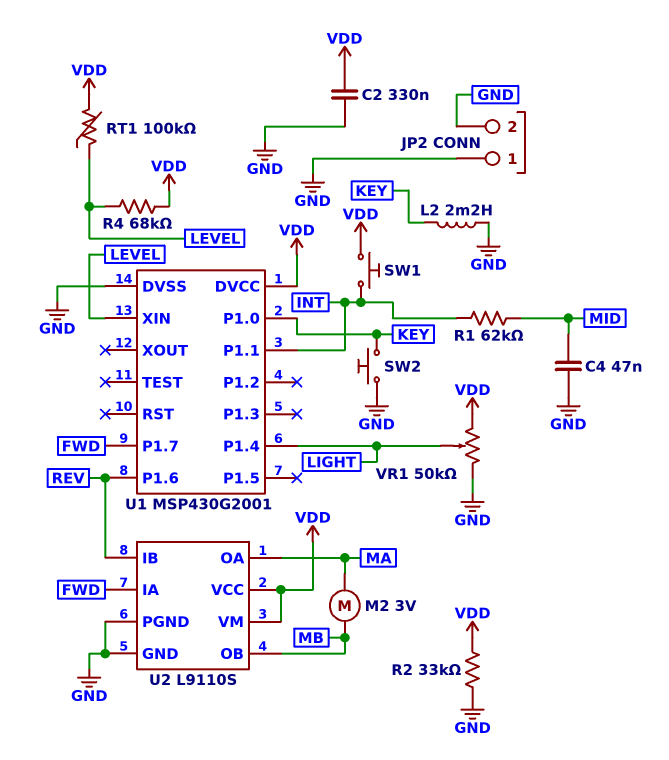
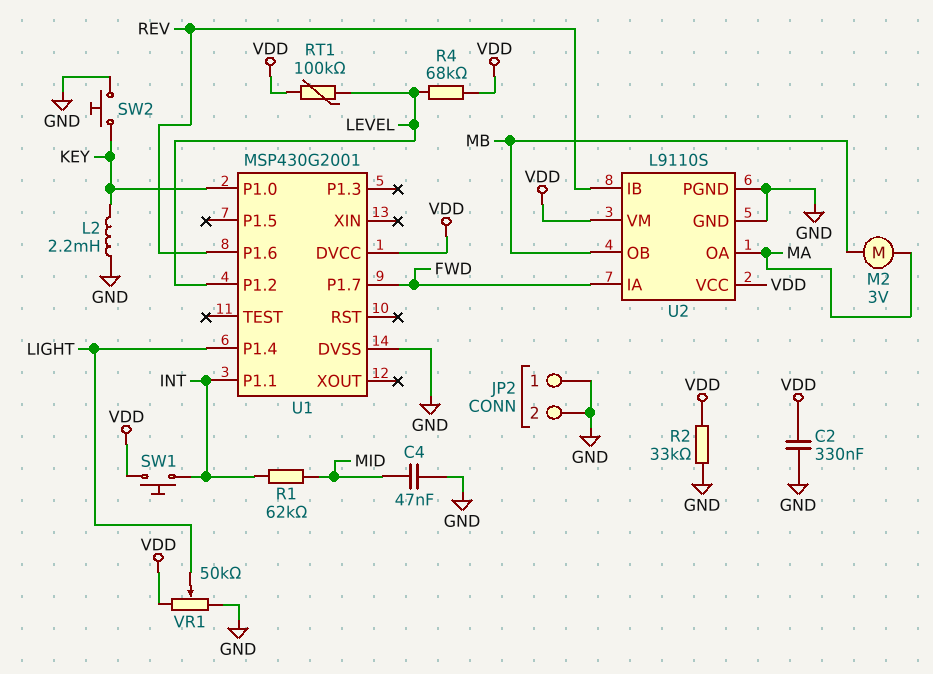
U1 pin P1.2: none -> LEVEL
U1 pin XIN: LEVEL -> none

